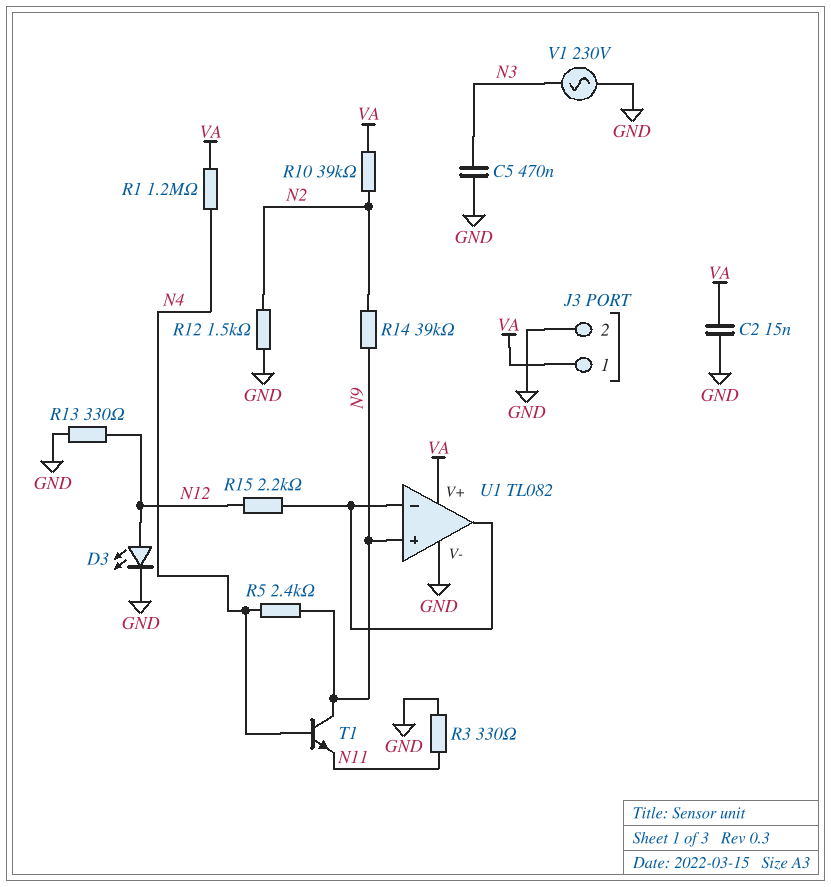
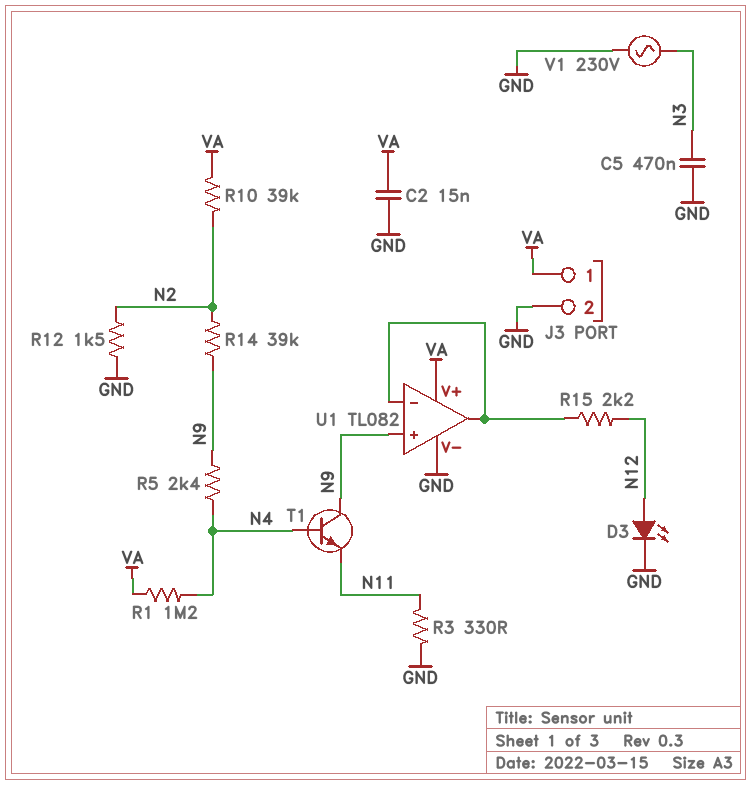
R13: 330 (GND, N12) -> none

